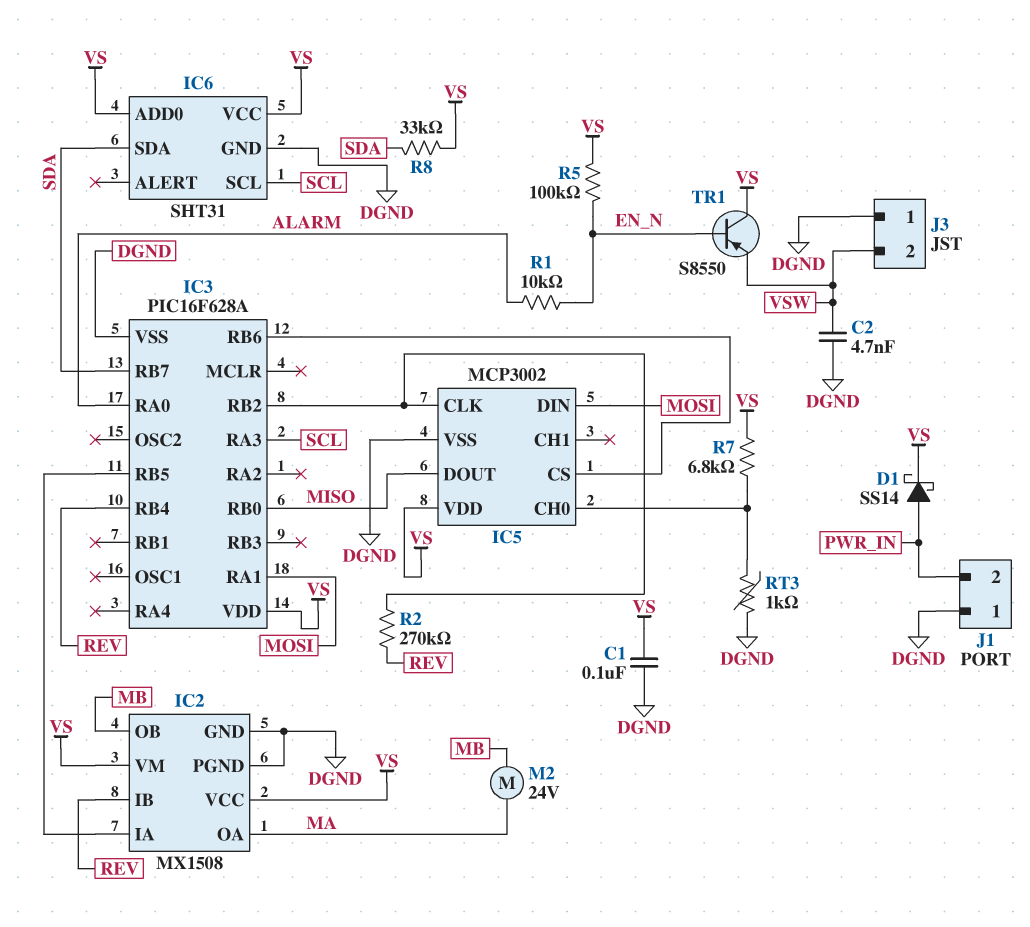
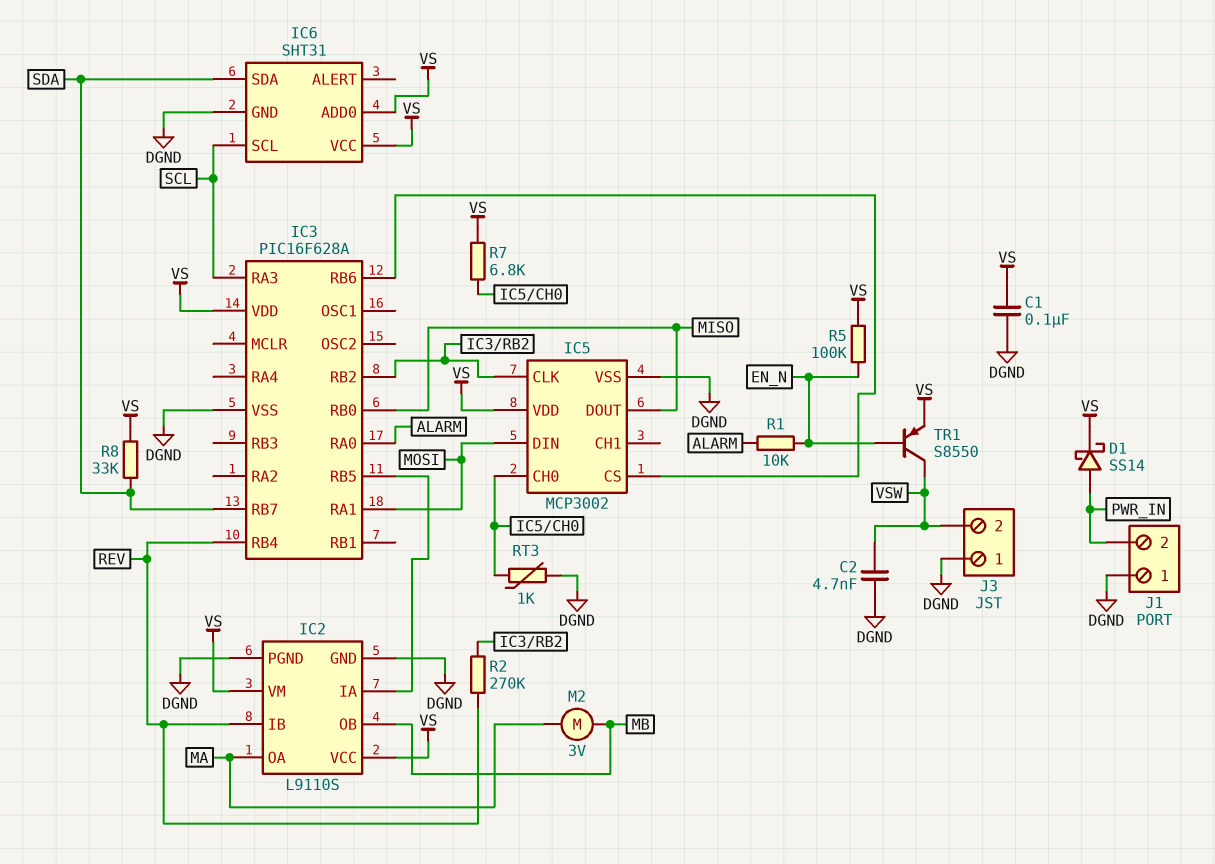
IC2: MX1508 -> L9110S
M2: motor 24V (MA, MB) -> motor 3V (MA, MB)
TR1: PNP S8550 (B EN_N, C VS, E VSW) -> PNP S8550 (B EN_N, C VSW, E VS)

